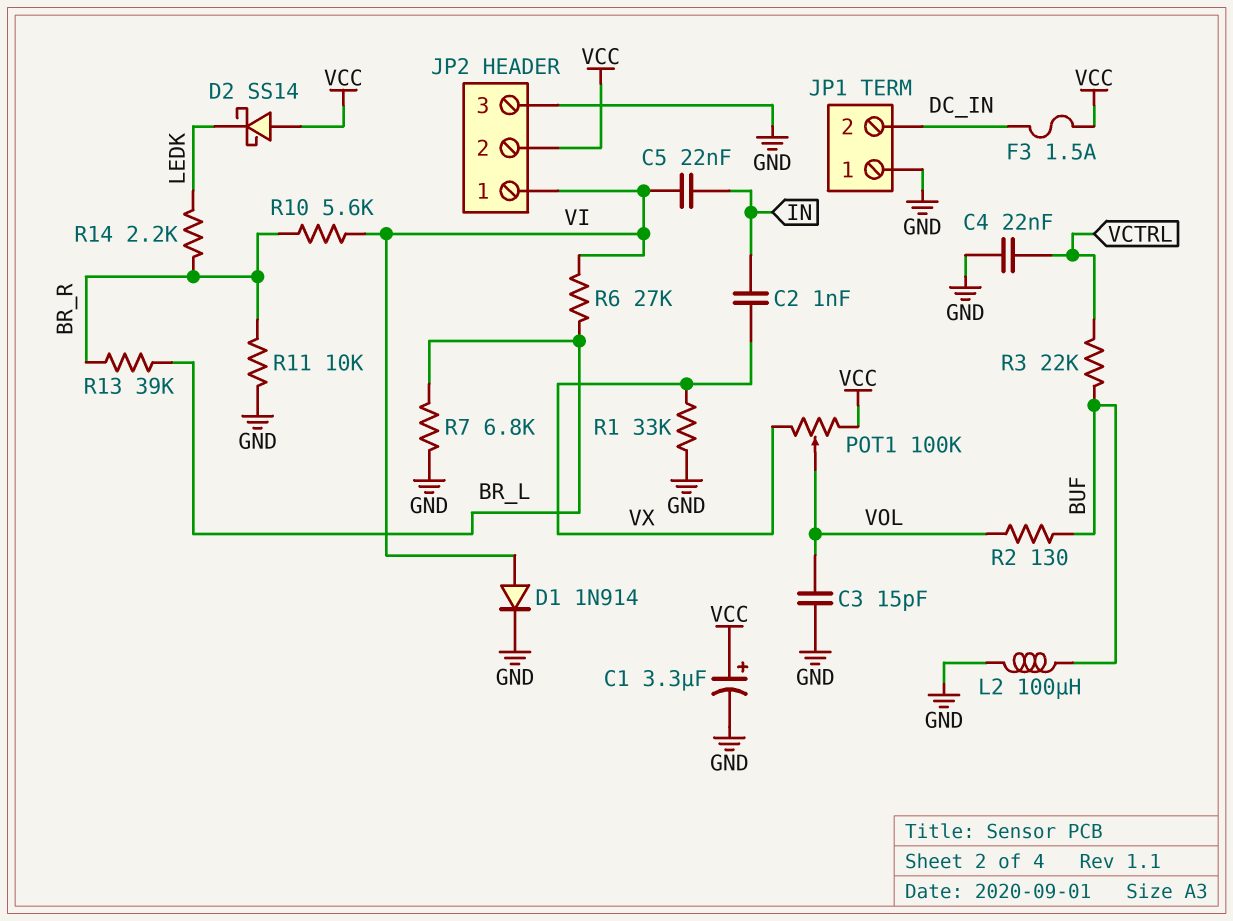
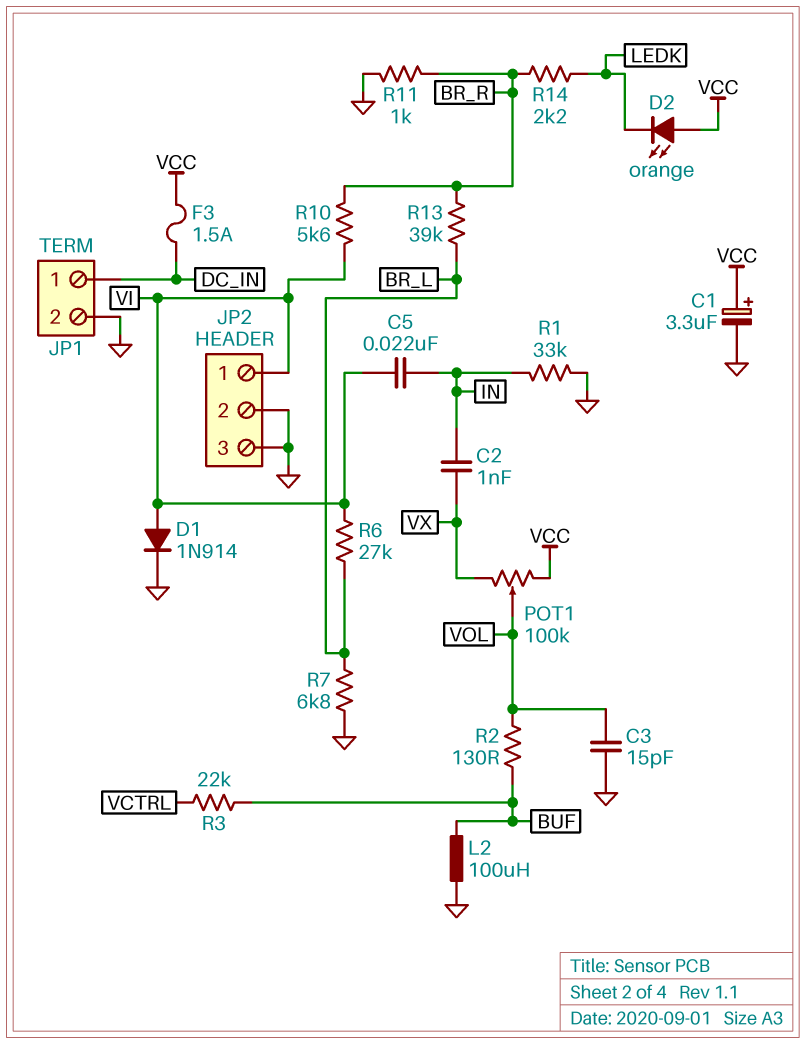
C4: 22nF (GND, VCTRL) -> none
D2: schottky SS14 (A VCC, K LEDK) -> LED orange (A VCC, K LEDK)
JP1 pin 1: GND -> DC_IN
JP1 pin 2: DC_IN -> GND
JP2 pin 2: VCC -> GND
R1: 33k (GND, VX) -> 33k (GND, IN)
R11: 10k (BR_R, GND) -> 1k (BR_R, GND)

